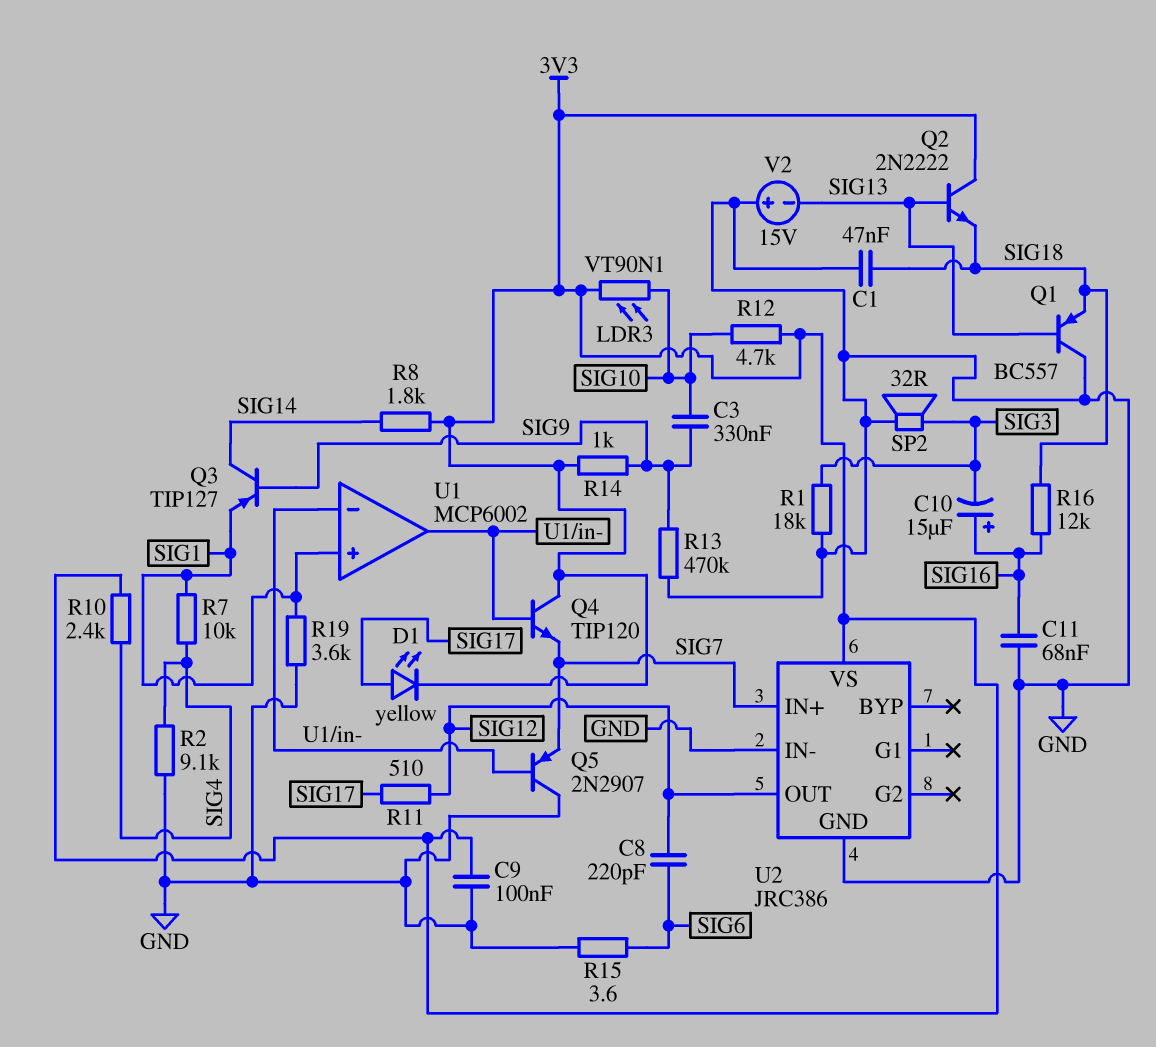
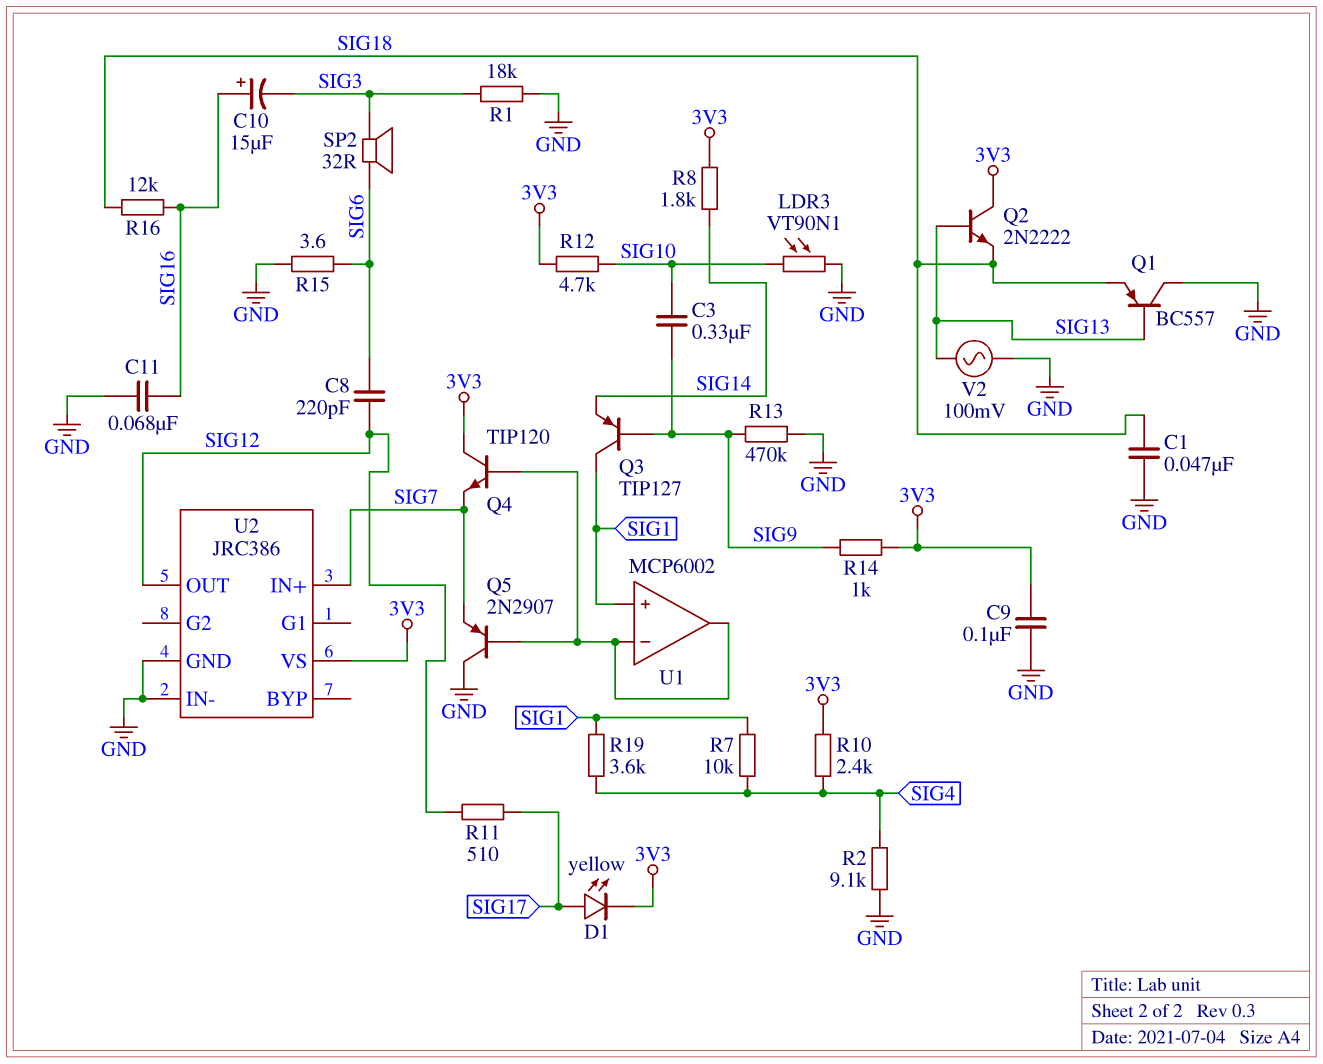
LDR3: VT90N1 (3V3, SIG10) -> VT90N1 (GND, SIG10)
Q3: PNP TIP127 (B SIG9, C SIG14, E SIG1) -> PNP TIP127 (B SIG9, C SIG1, E SIG14)
R19: 3.6k (GND, SIG1) -> 3.6k (SIG1, SIG4)
SP2: speaker 32R (GND, SIG3) -> speaker 32R (SIG3, SIG6)
V2: 15V (plus GND, minus SIG13) -> AC 100mV (GND, SIG13)

